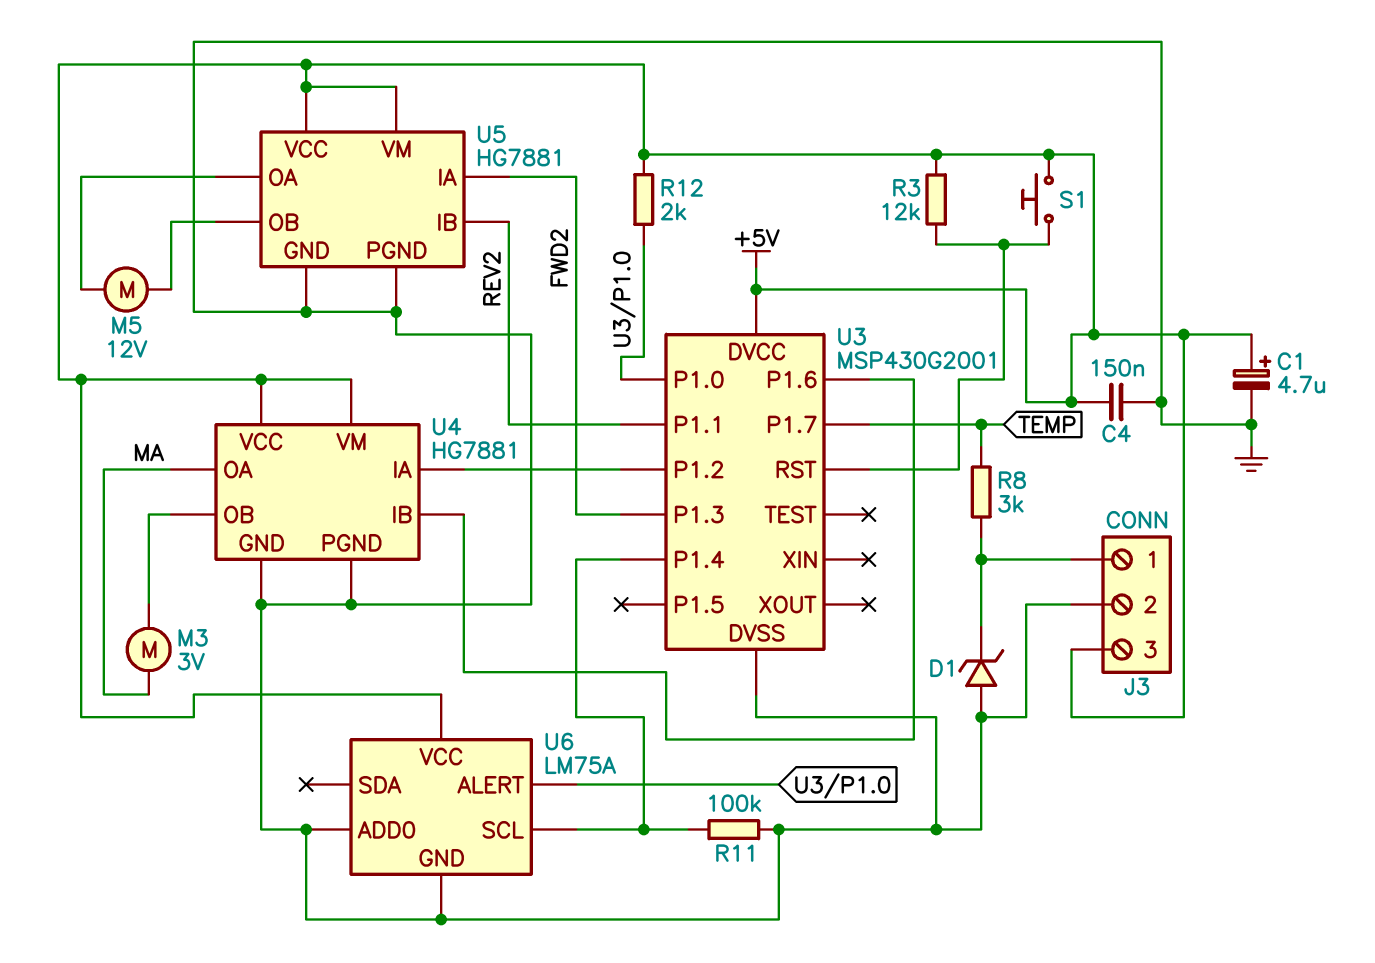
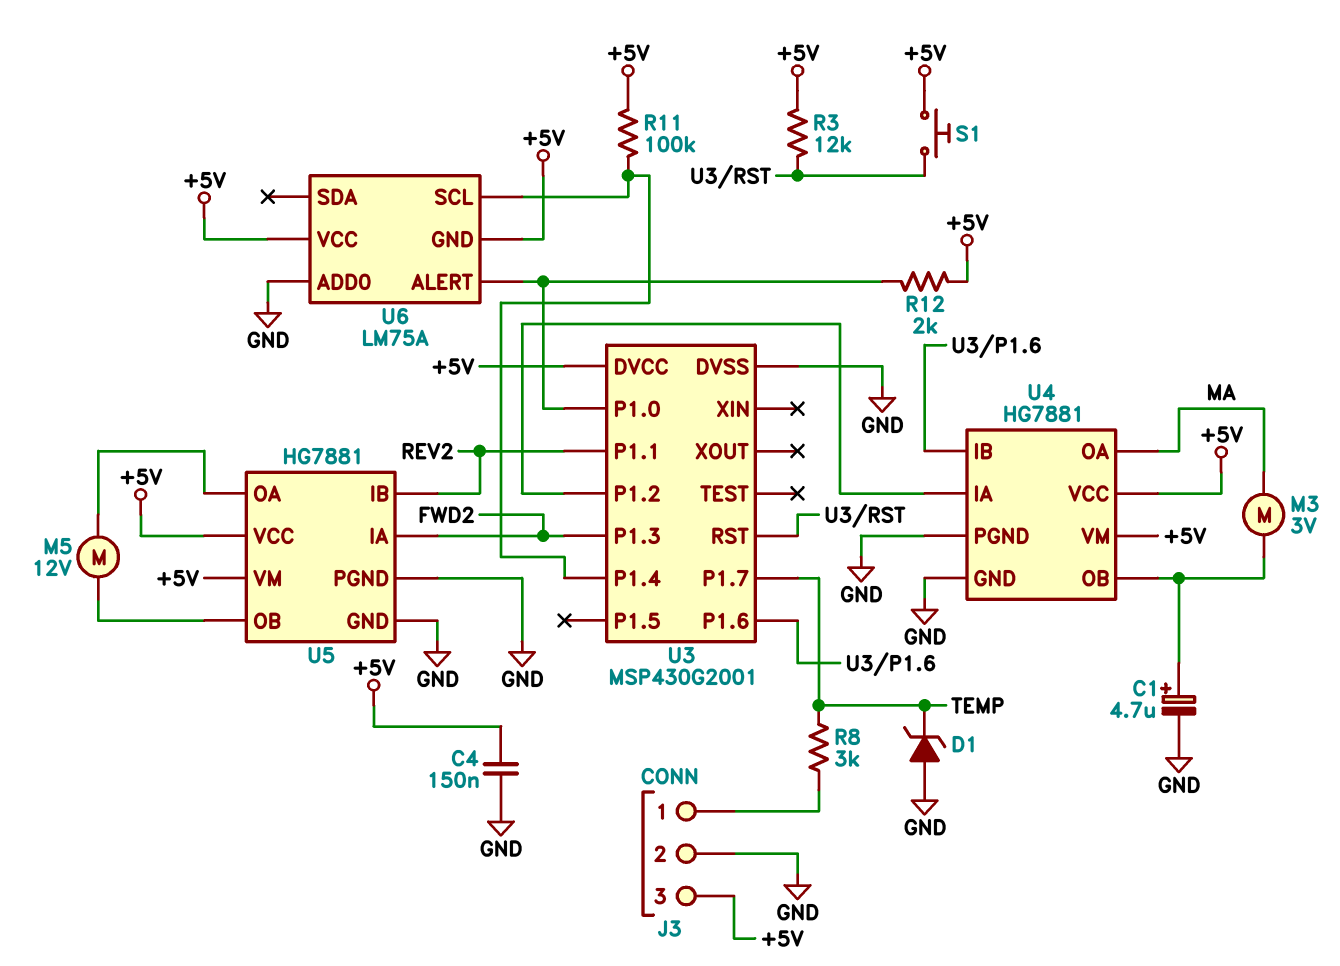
C1: 4.7uF (plus +5V, minus GND) -> 4.7uF (plus U4/OB, minus GND)
D1: zener (A GND, K J3/1) -> zener (A GND, K TEMP)
R11: 100k (GND, U3/P1.4) -> 100k (+5V, U3/P1.4)
U6 pin GND: GND -> +5V

